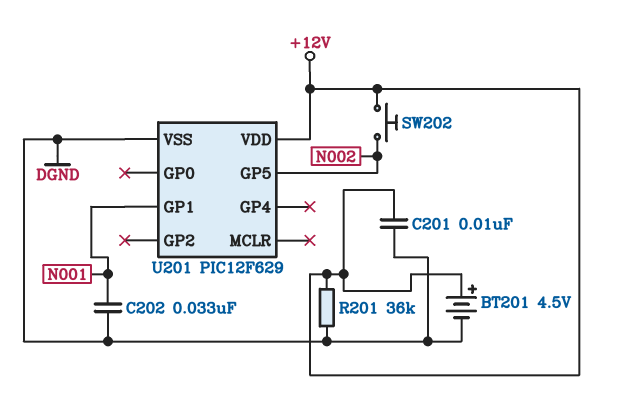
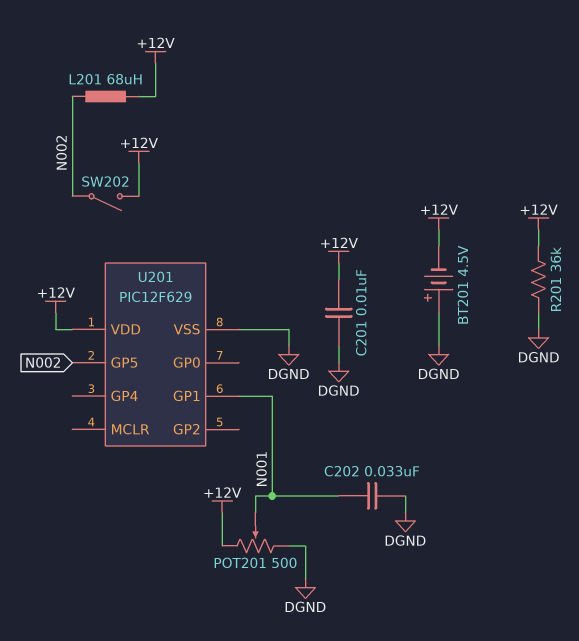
BT201: 4.5V (plus +12V, minus DGND) -> 4.5V (plus DGND, minus +12V)
L201: none -> 68uH (+12V, N002)
POT201: none -> 500 (+12V, DGND, wiper N001)
SW202: button (+12V, N002) -> switch (+12V, N002)

